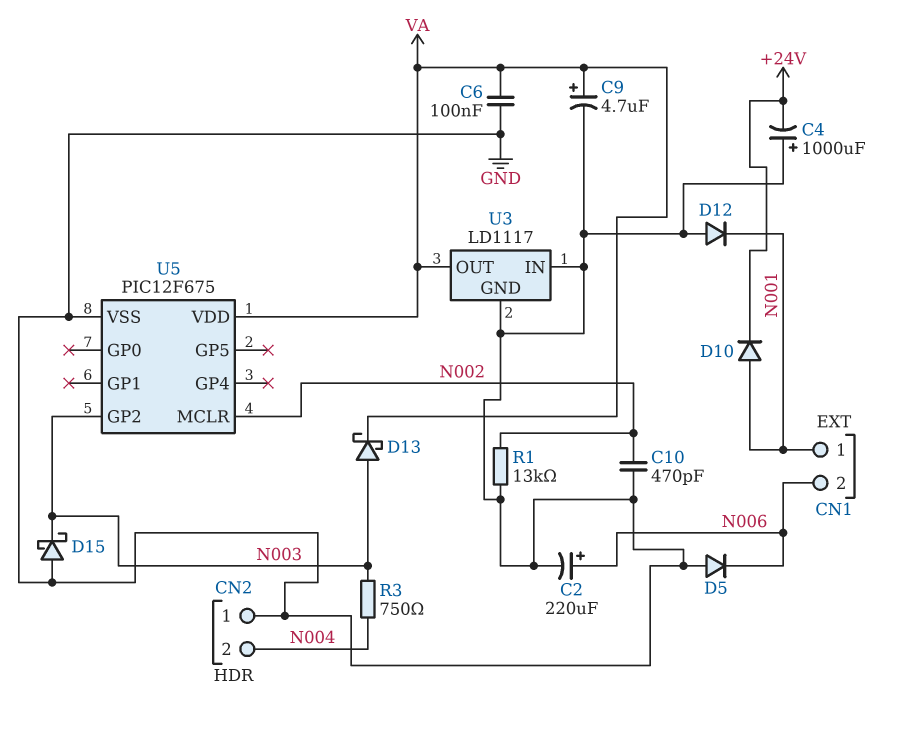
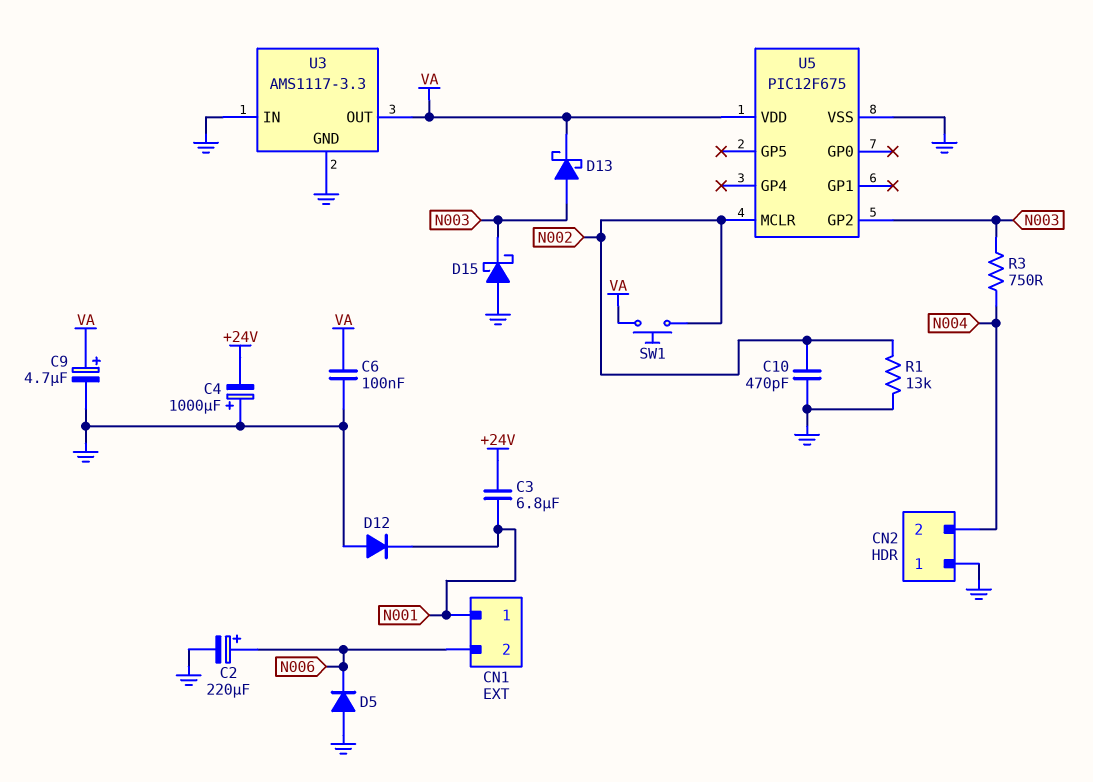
C3: none -> 6.8uF (+24V, N001)
D10: diode (A N001, K +24V) -> none
SW1: none -> button (N002, VA)
U3: LD1117 -> AMS1117-3.3

